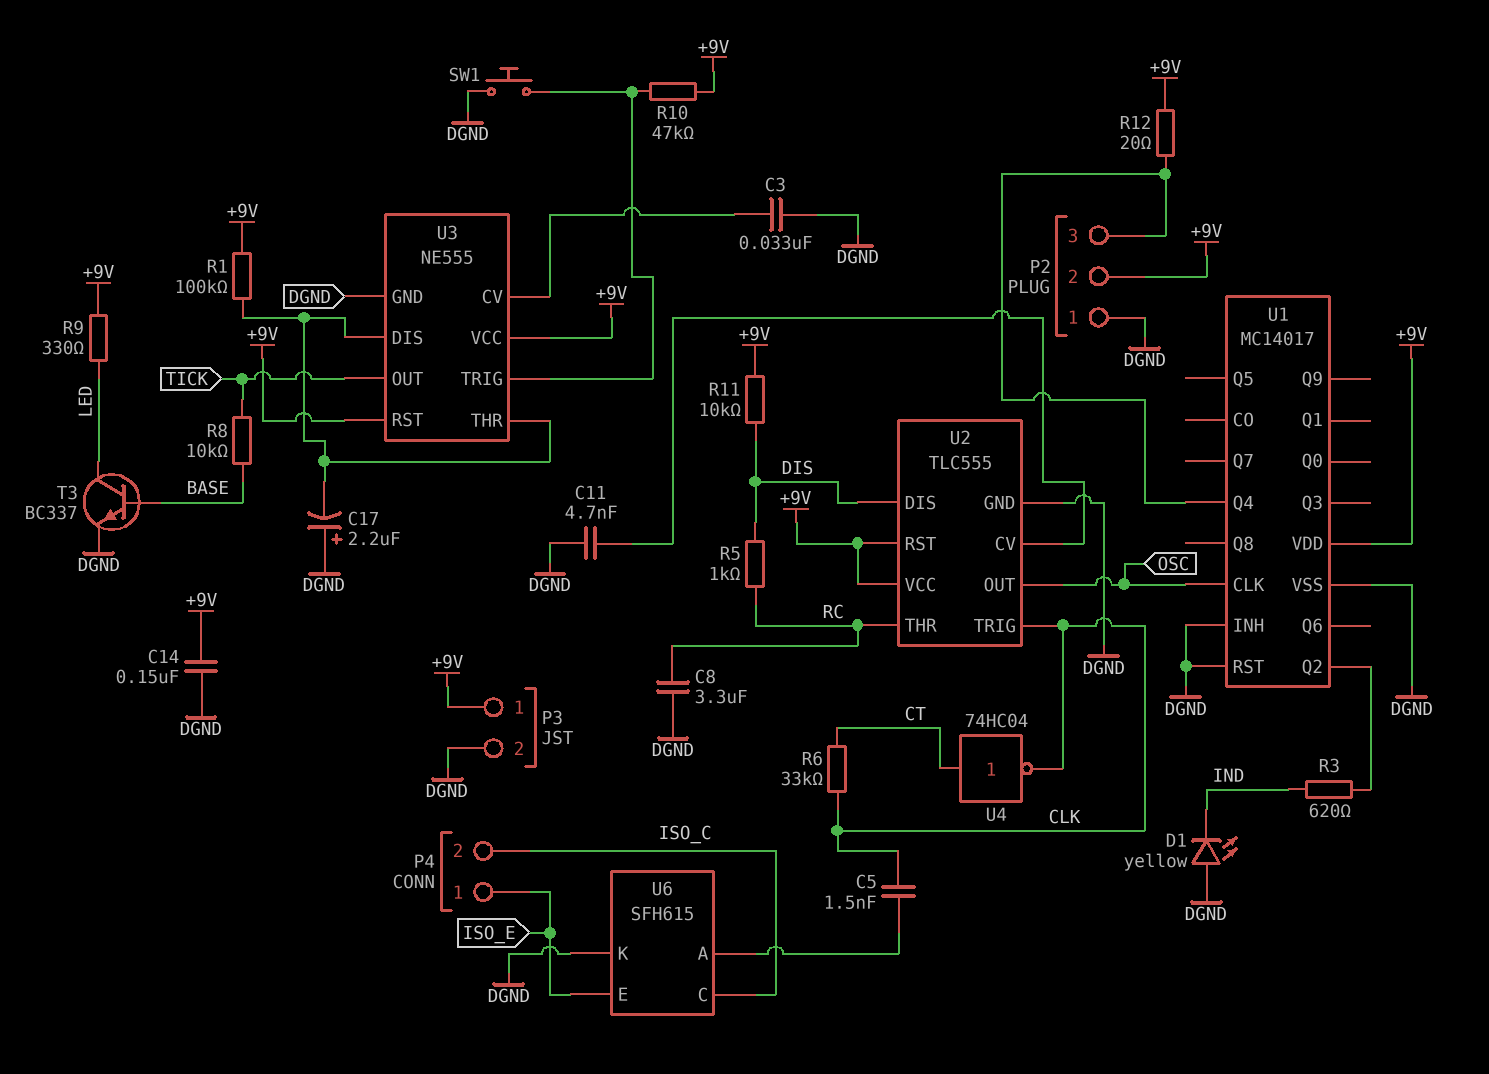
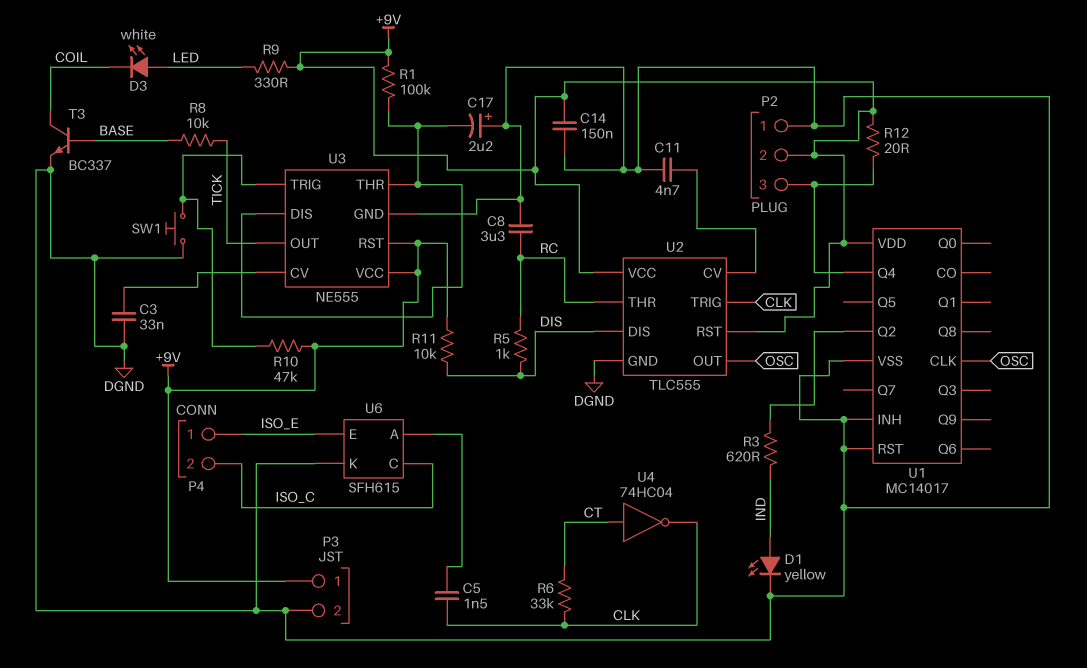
D1: LED yellow (A DGND, K IND) -> LED yellow (A IND, K DGND)
D3: none -> LED white (A LED, K COIL)
T3: NPN BC337 (B BASE, C LED, E DGND) -> NPN BC337 (B BASE, C COIL, E DGND)

